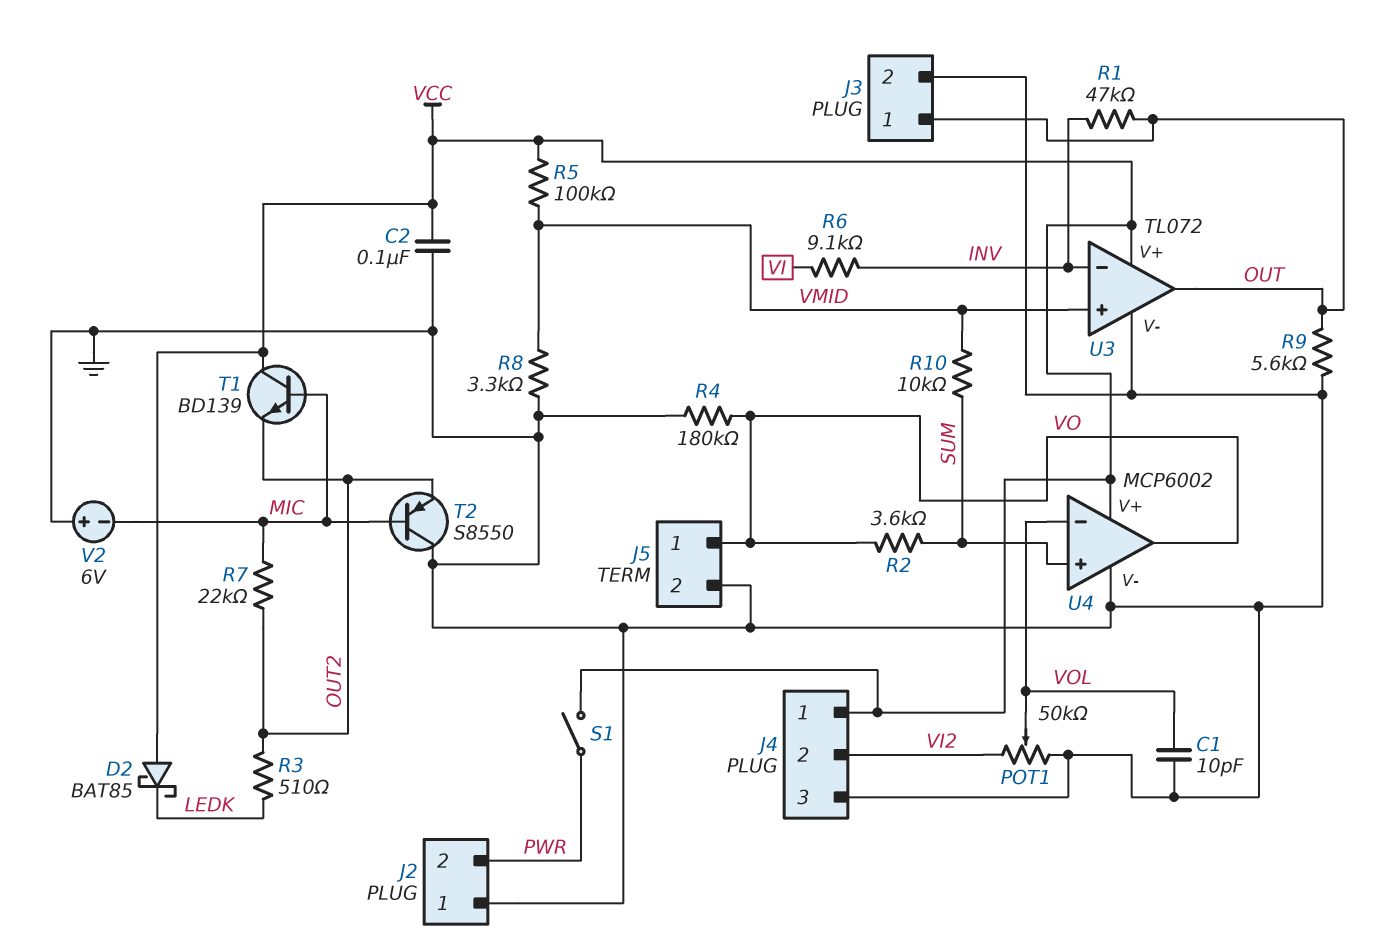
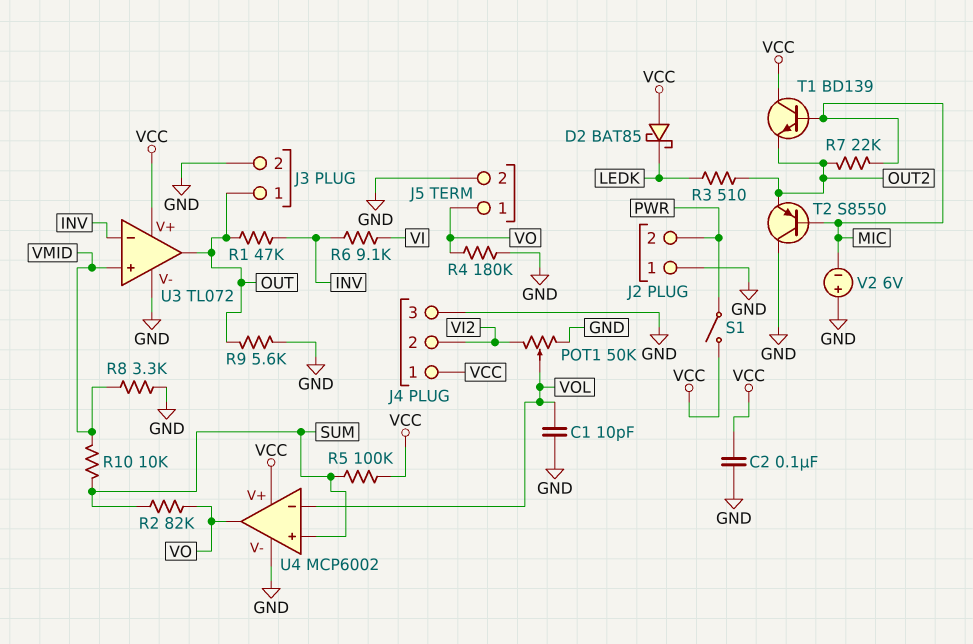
R2: 3.6k (SUM, VO) -> 82k (SUM, VO)
R5: 100k (VCC, VMID) -> 100k (SUM, VCC)

